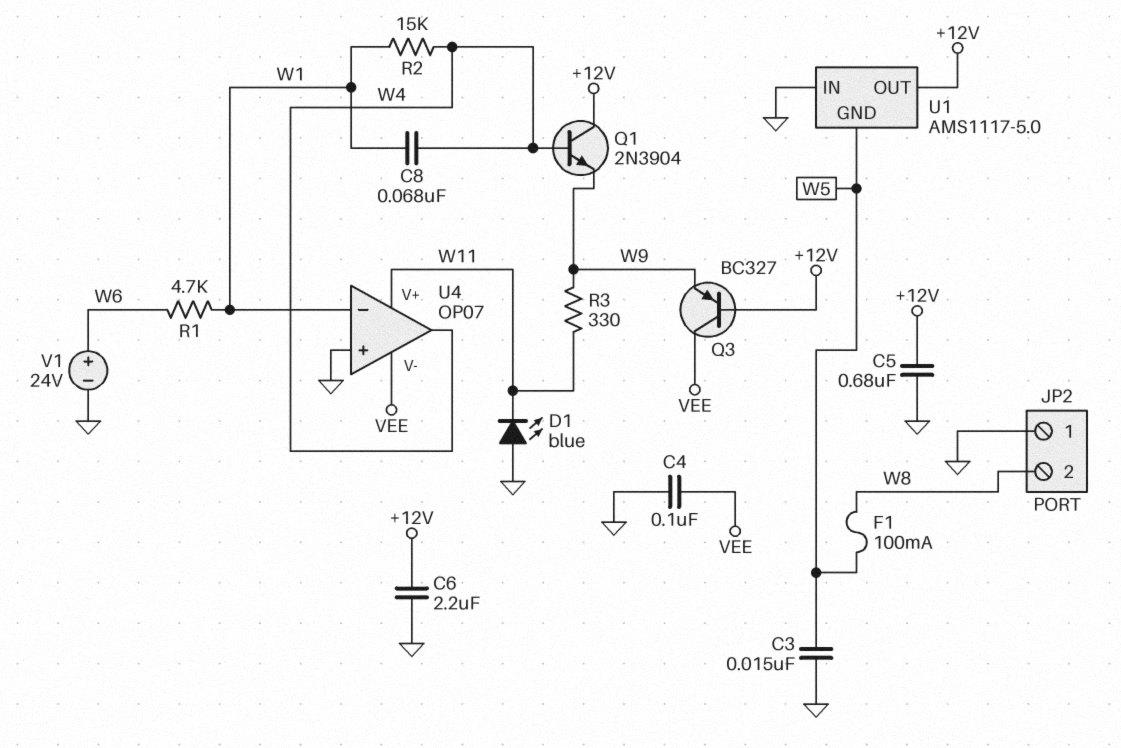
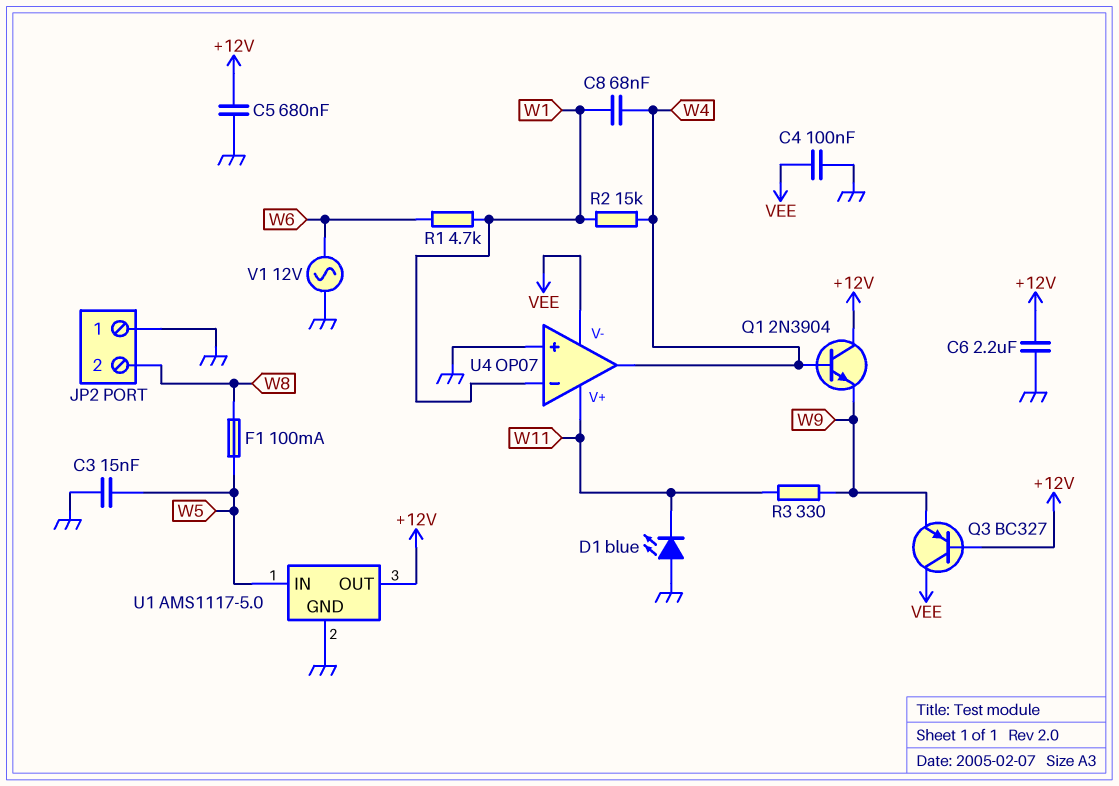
U1 pin GND: W5 -> GND
U1 pin IN: GND -> W5
V1: 24V (plus W6, minus GND) -> AC 12V (GND, W6)

